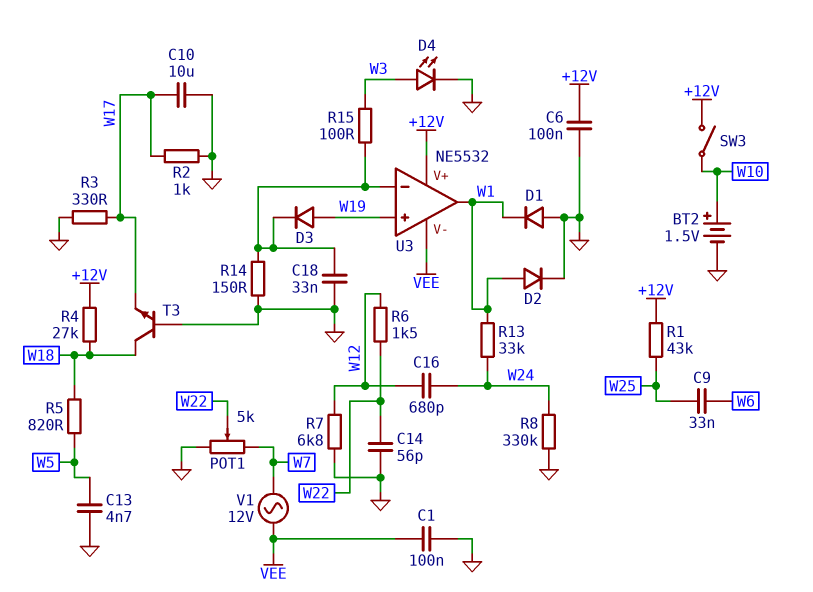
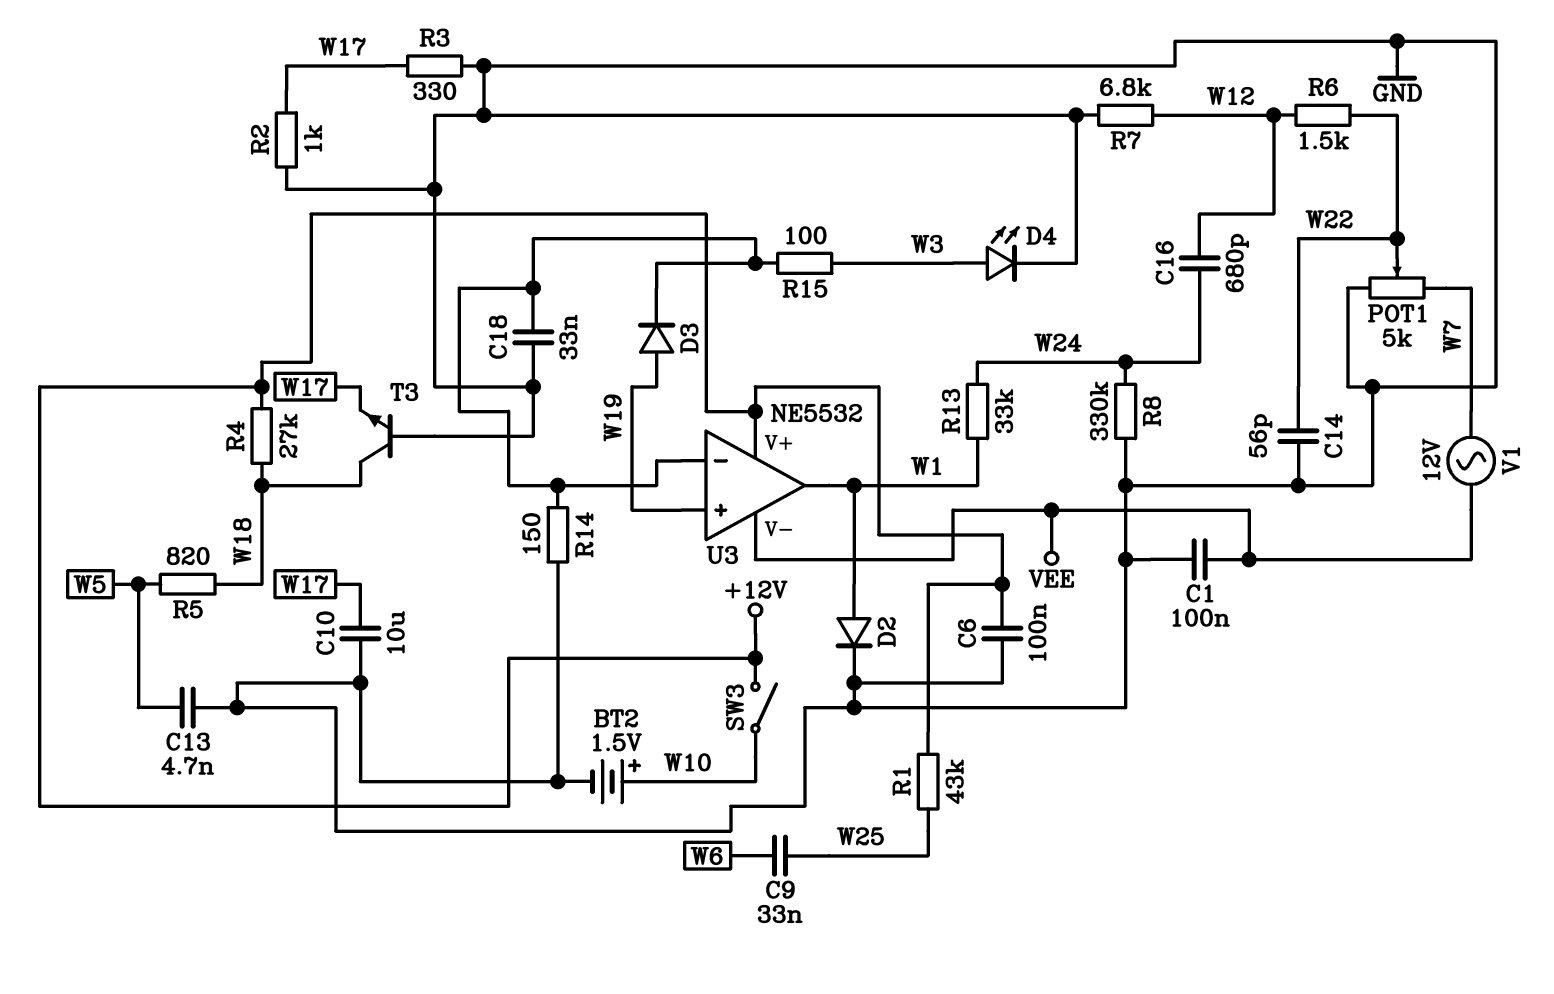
D1: diode (A GND, K W1) -> none

